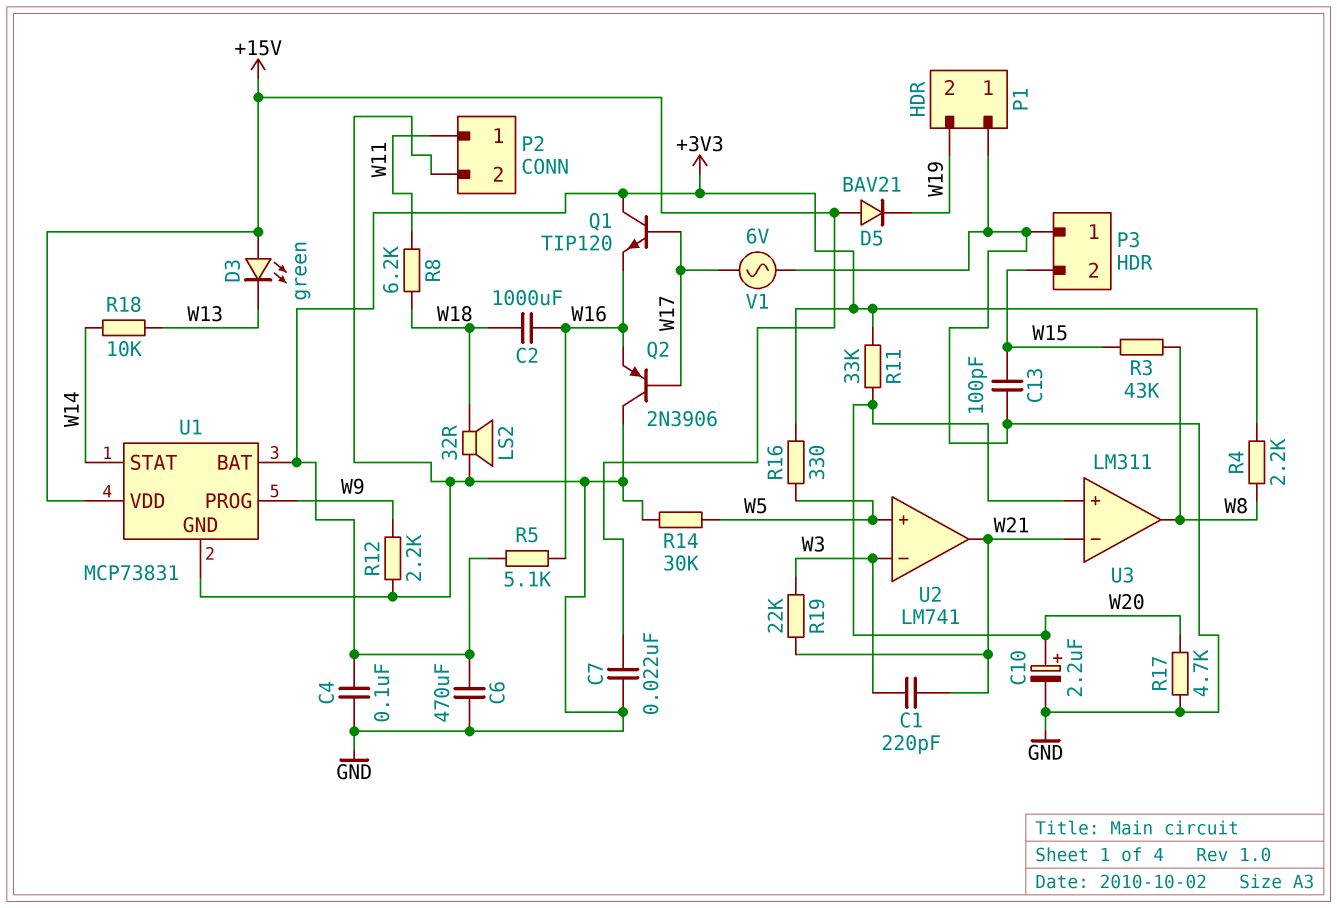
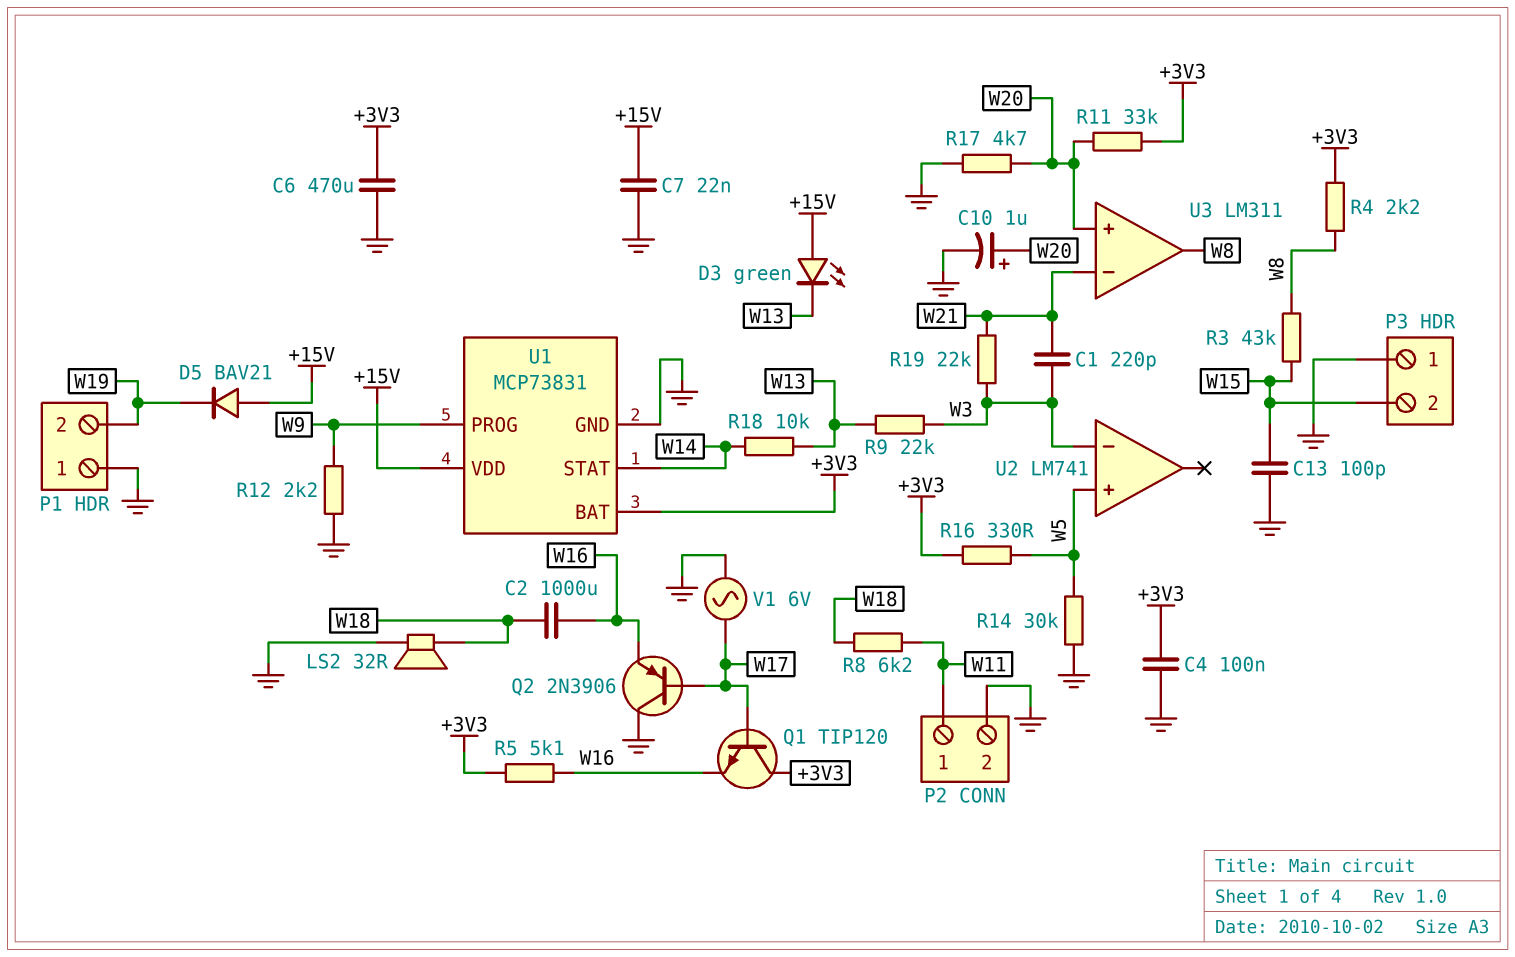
C10: 2.2uF (plus W20, minus GND) -> 1uF (plus W20, minus GND)
R9: none -> 22k (W3, W13)
U2 pin out: W21 -> none

